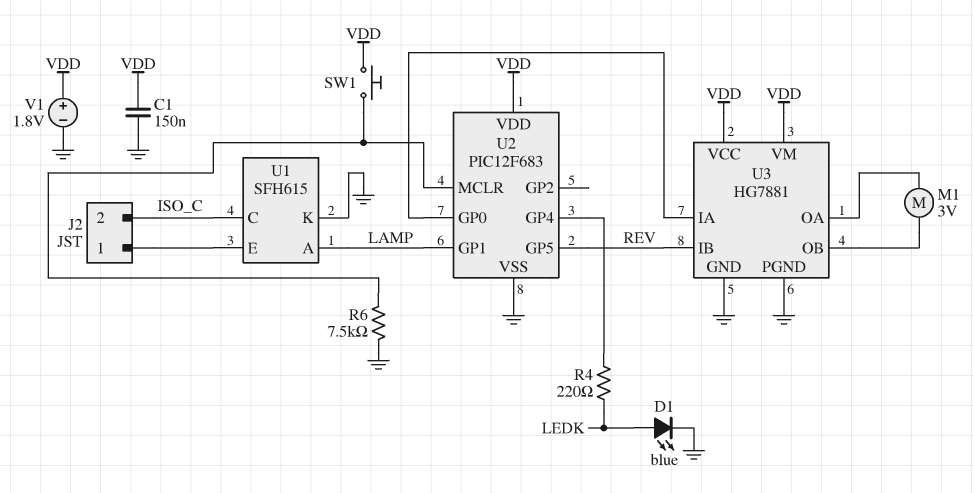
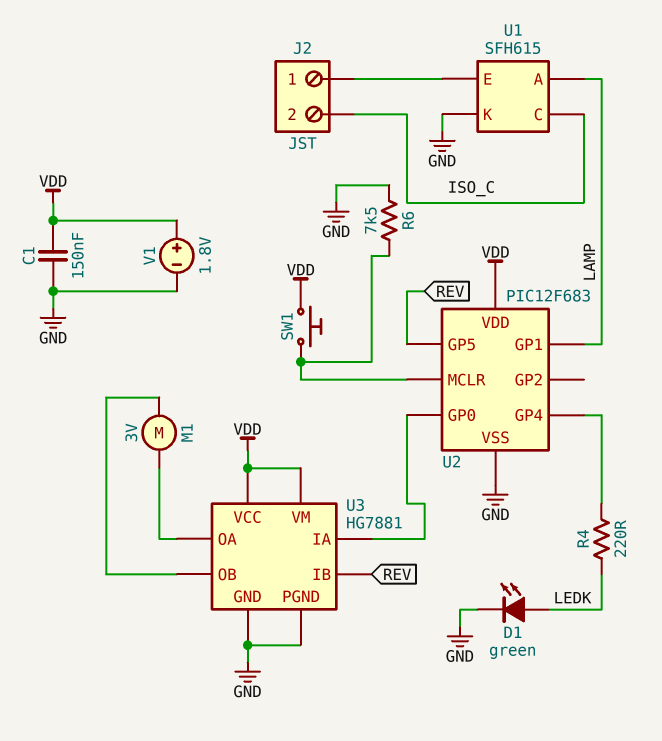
D1: LED blue (A LEDK, K GND) -> LED green (A LEDK, K GND)

